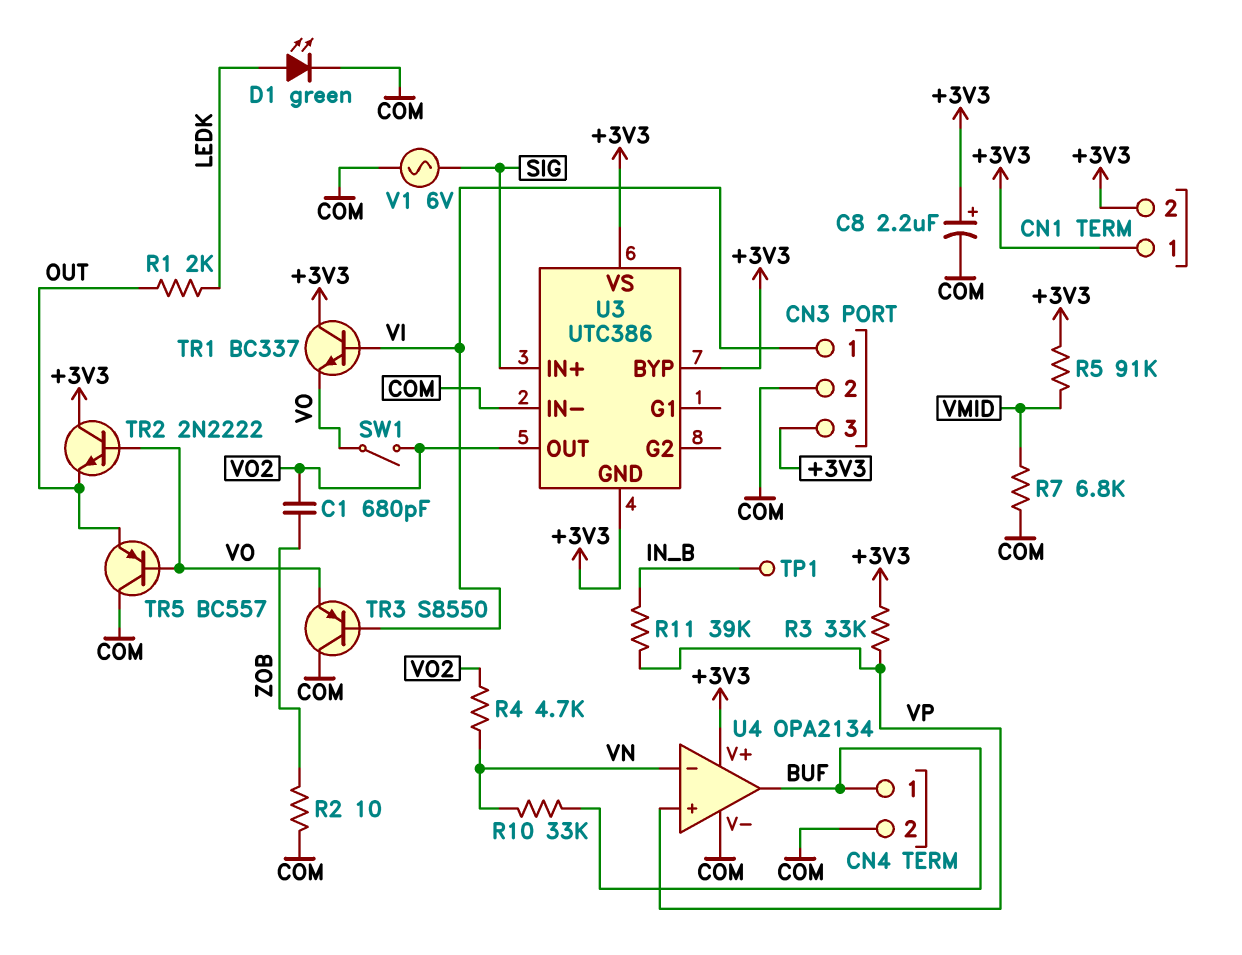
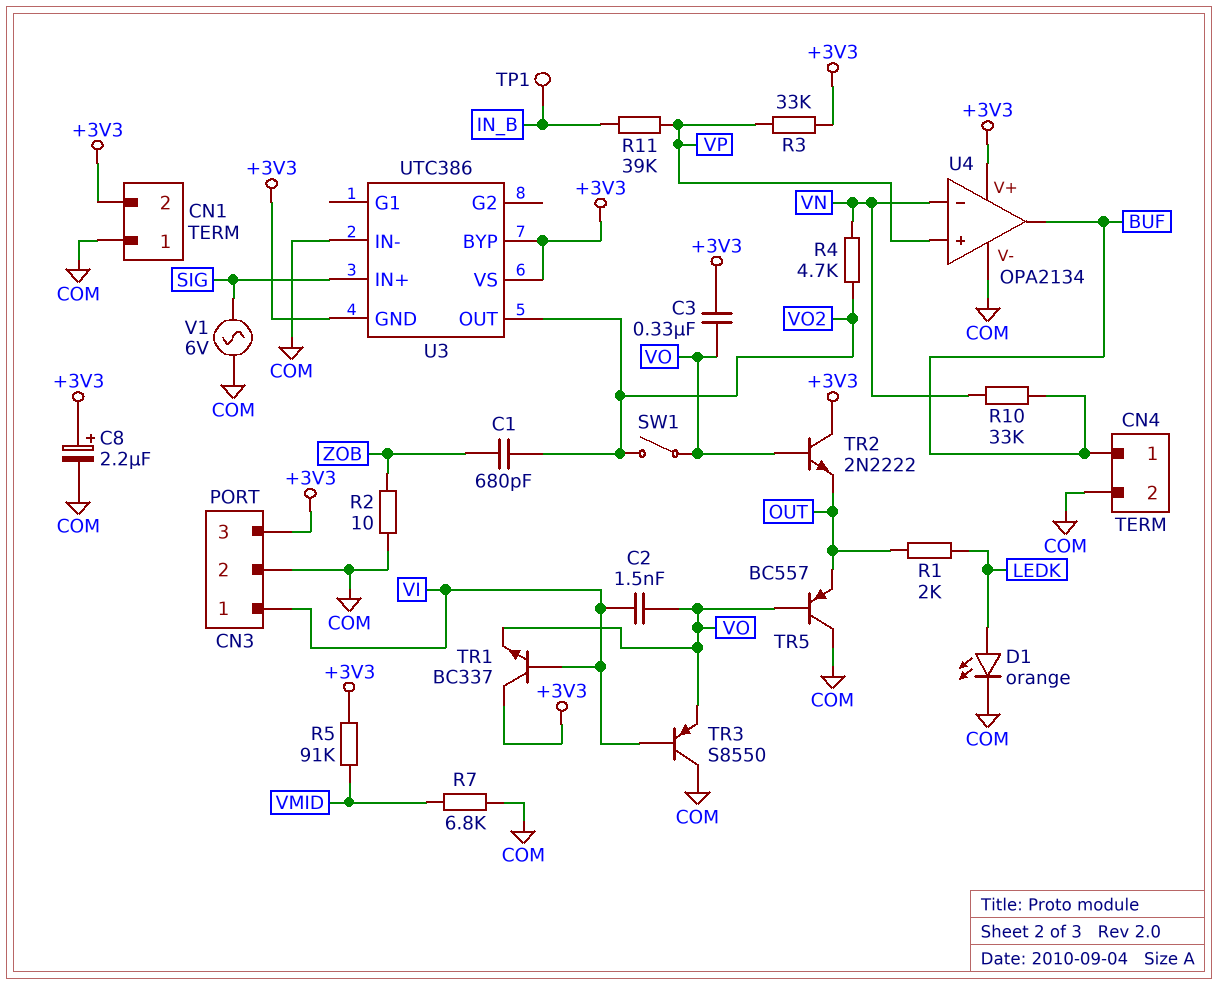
C2: none -> 1.5nF (VI, VO)
C3: none -> 330nF (+3V3, VO)
CN1 pin 1: +3V3 -> COM
D1: LED green (A LEDK, K COM) -> LED orange (A LEDK, K COM)

